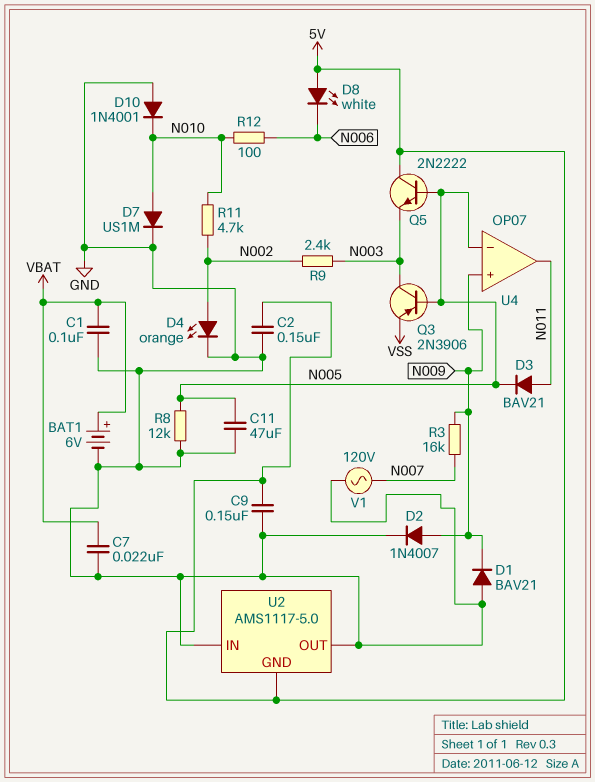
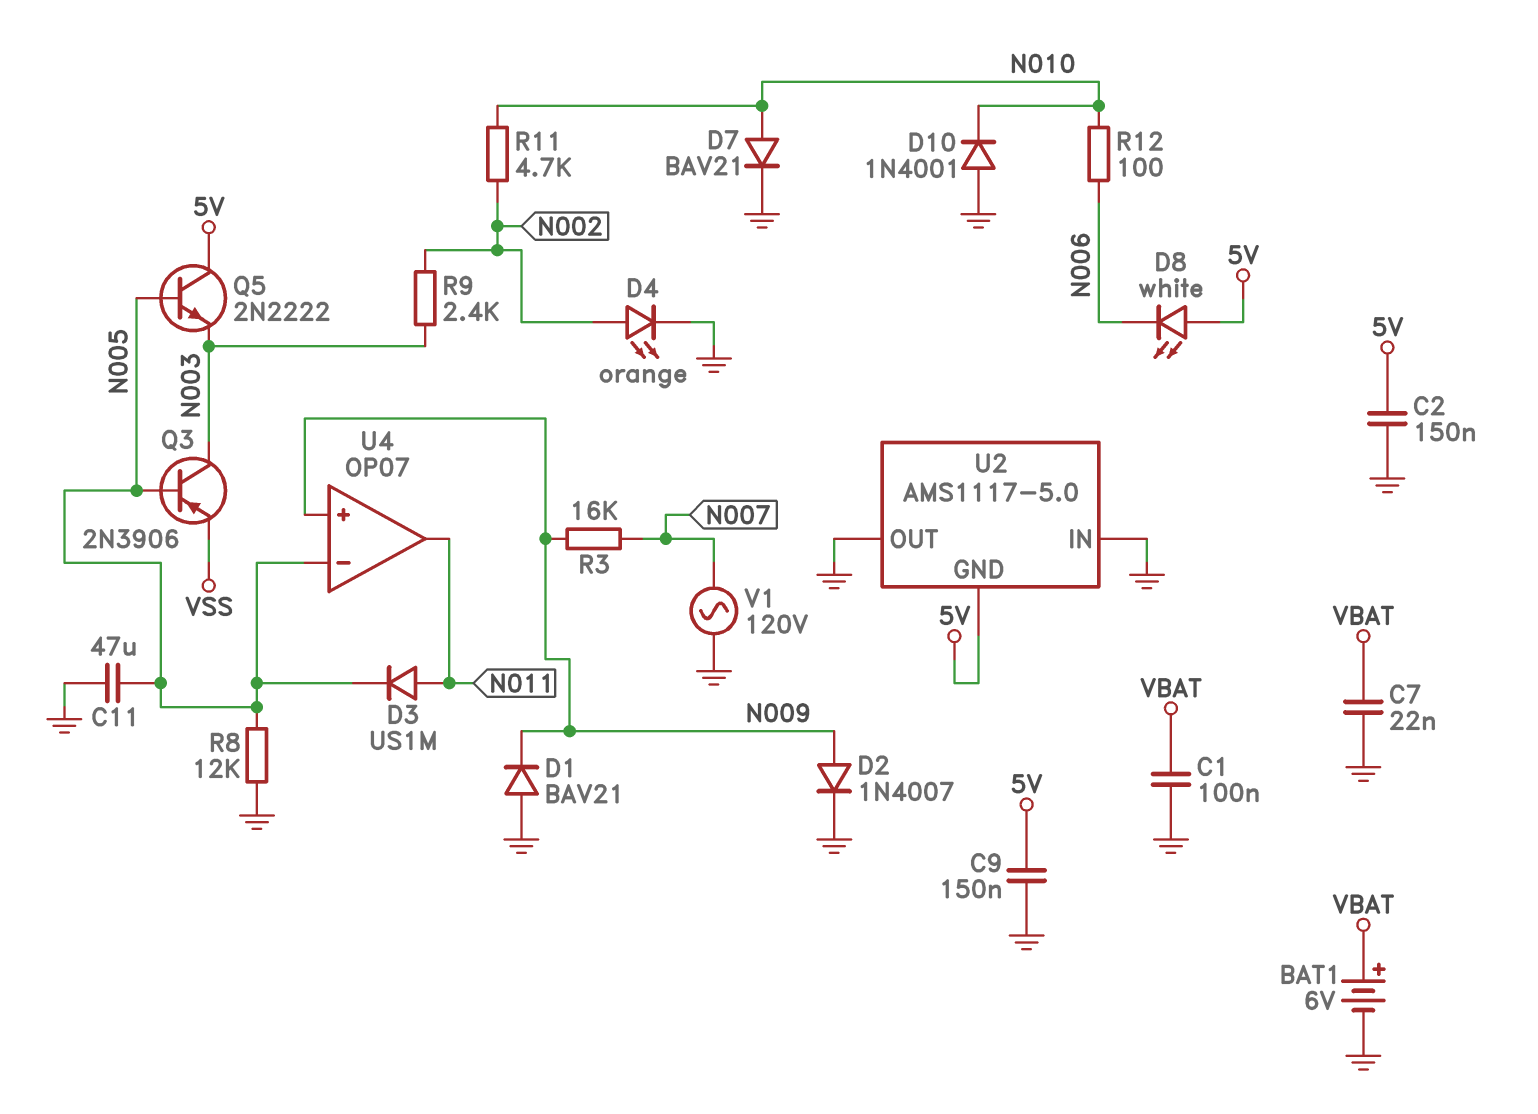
D3: diode BAV21 (A N011, K N005) -> diode US1M (A N011, K N005)
D7: diode US1M (A N010, K GND) -> diode BAV21 (A N010, K GND)

